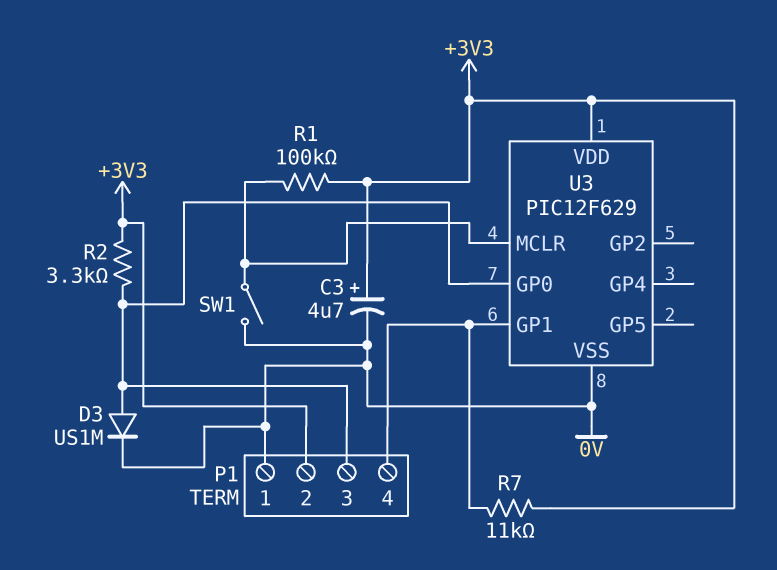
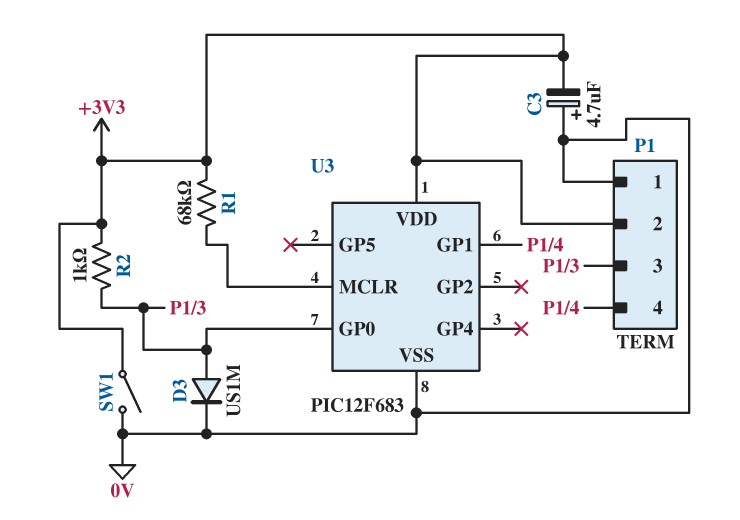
C3: 4.7uF (plus +3V3, minus 0V) -> 4.7uF (plus 0V, minus +3V3)
R1: 100k (+3V3, U3/MCLR) -> 68k (+3V3, U3/MCLR)
R2: 3.3k (+3V3, P1/3) -> 1k (+3V3, P1/3)
R7: 11k (+3V3, P1/4) -> none
SW1: switch (0V, U3/MCLR) -> switch (+3V3, 0V)
U3: PIC12F629 -> PIC12F683

